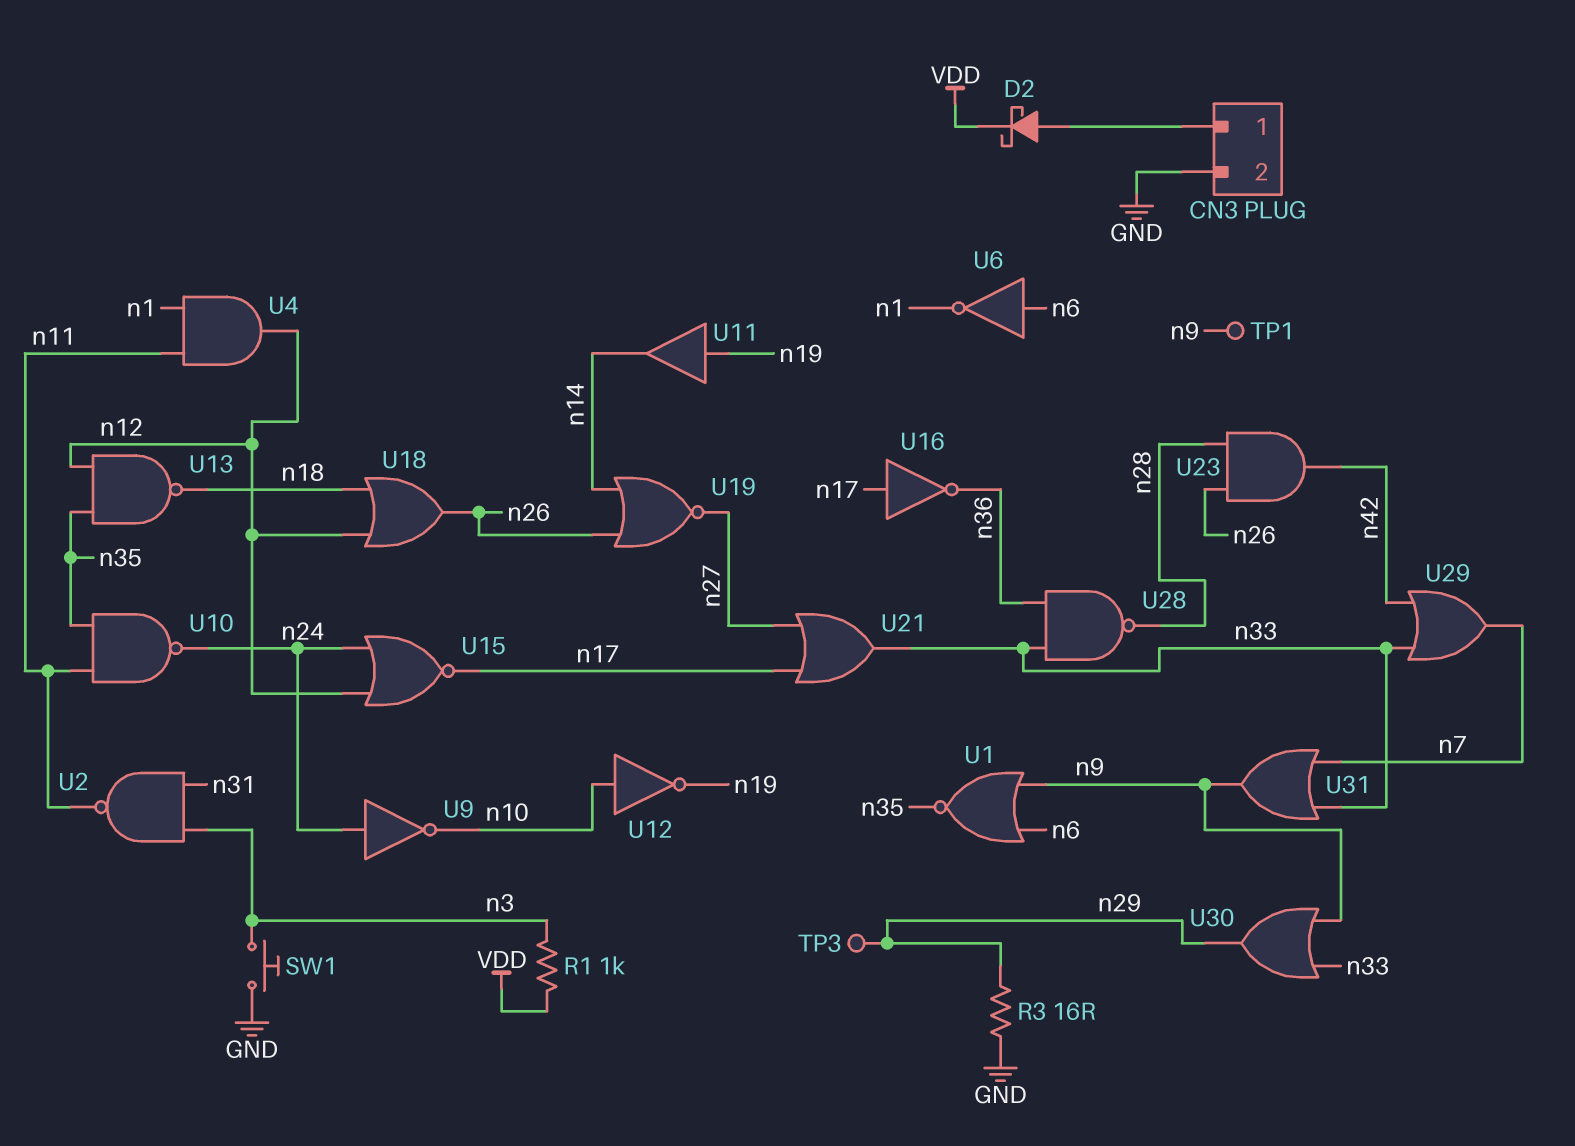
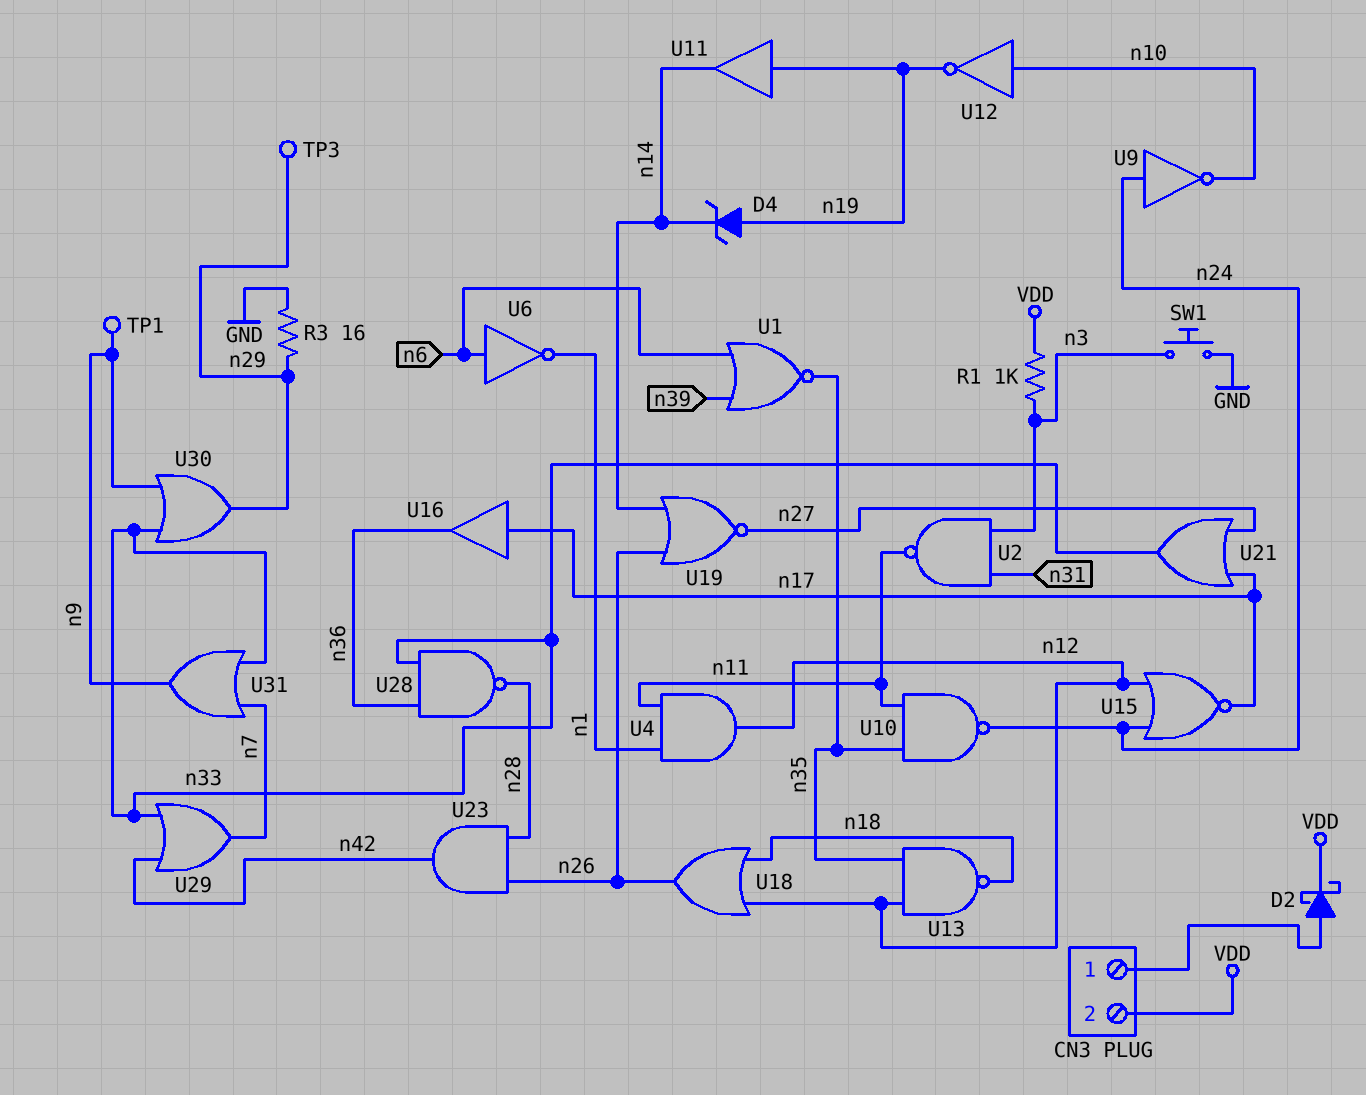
CN3 pin 2: GND -> VDD
D4: none -> zener (A n19, K n14)
U1: NOR (in n6, in n9, out n35) -> NOR (in n6, in n39, out n35)
U16: NOT (in n17, out n36) -> buffer (in n17, out n36)

